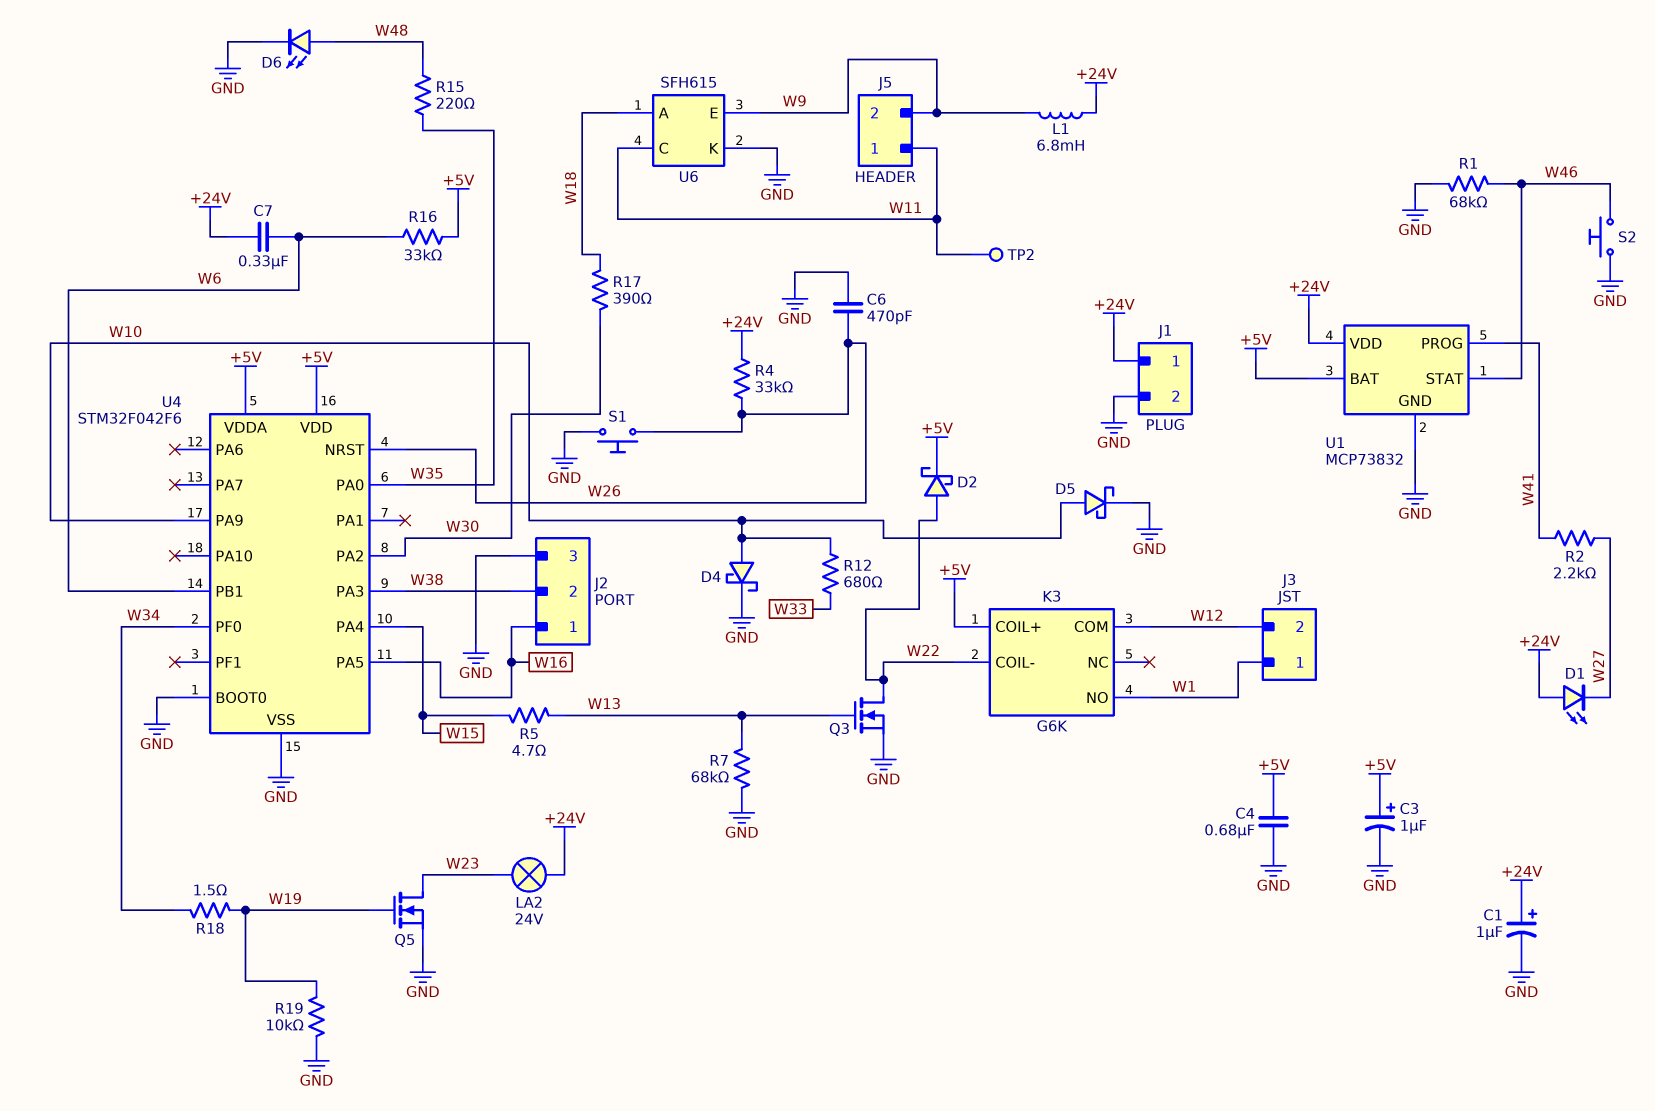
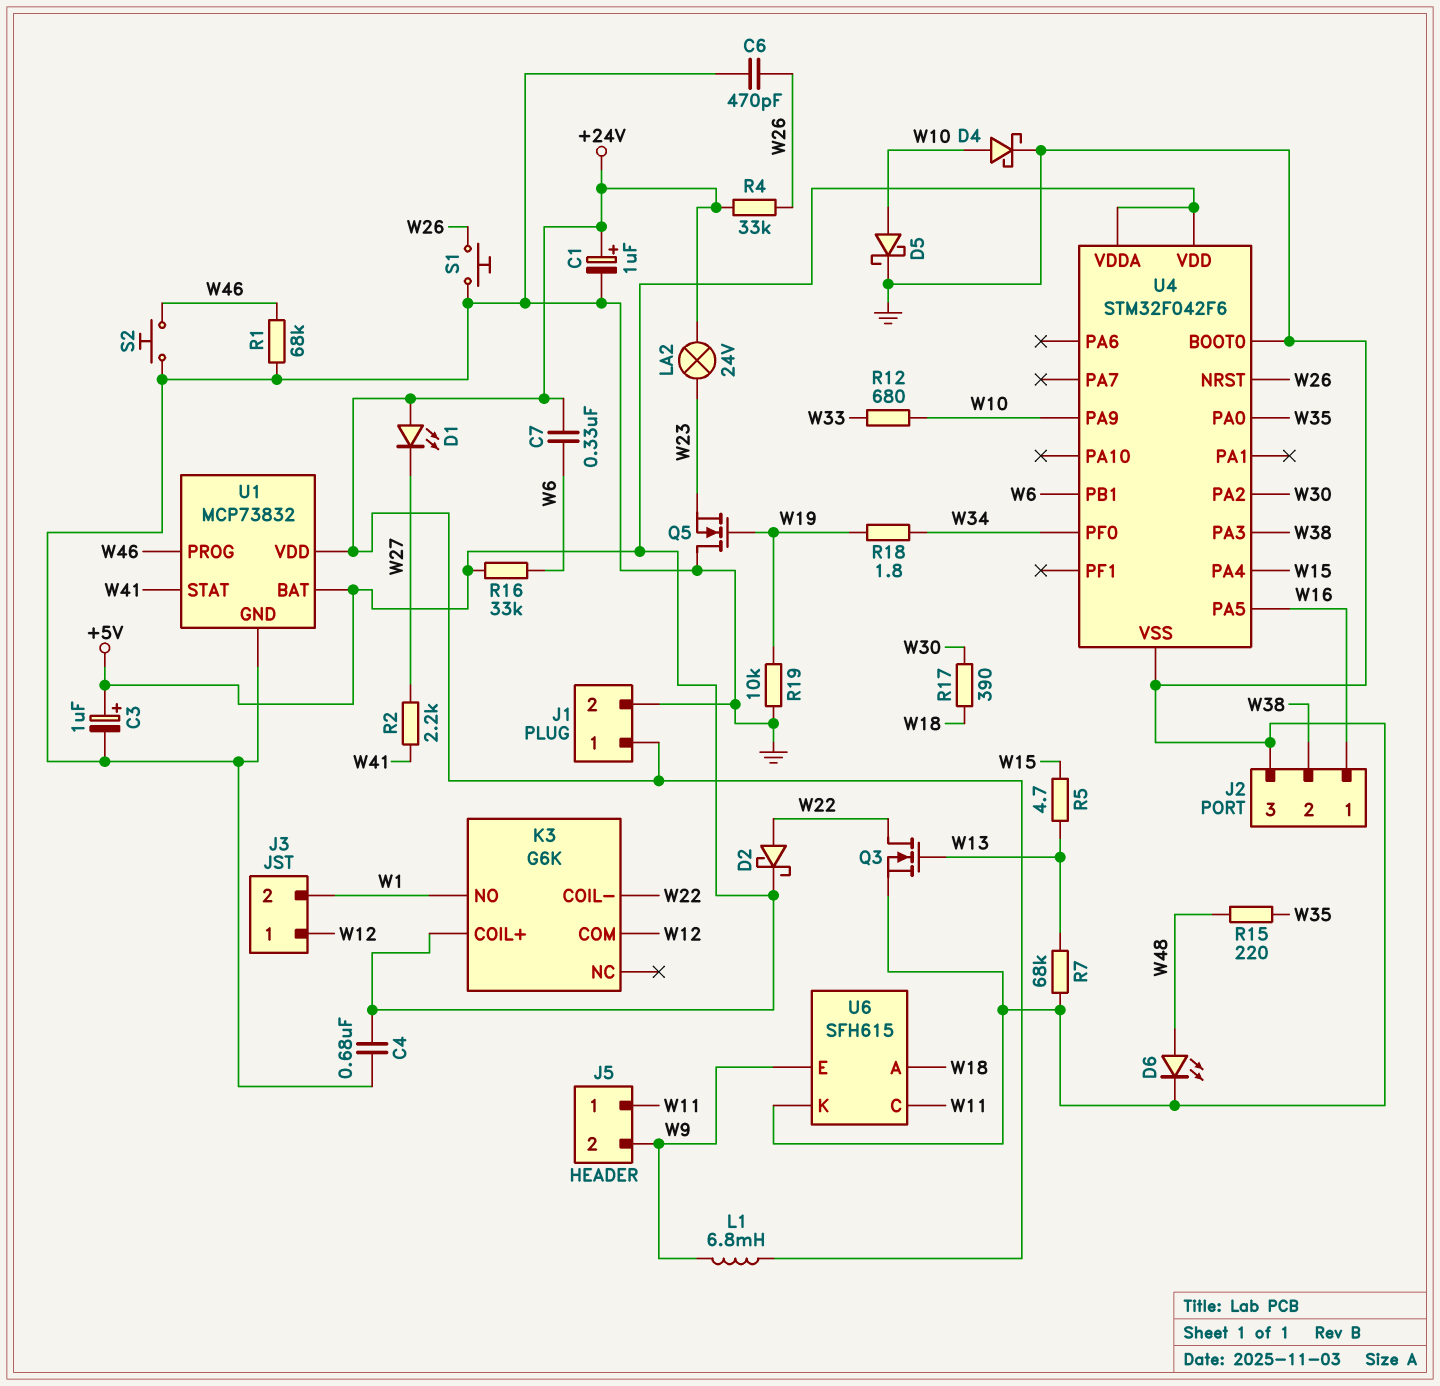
J3 pin 1: W1 -> W12
J3 pin 2: W12 -> W1
Q5: NMOS (G W19, D W23, S GND) -> NMOS (G W19, D GND, S W23)
R18: 1.5 (W19, W34) -> 1.8 (W19, W34)
TP2: test point (W11) -> none
U1 pin PROG: W41 -> W46
U1 pin STAT: W46 -> W41

